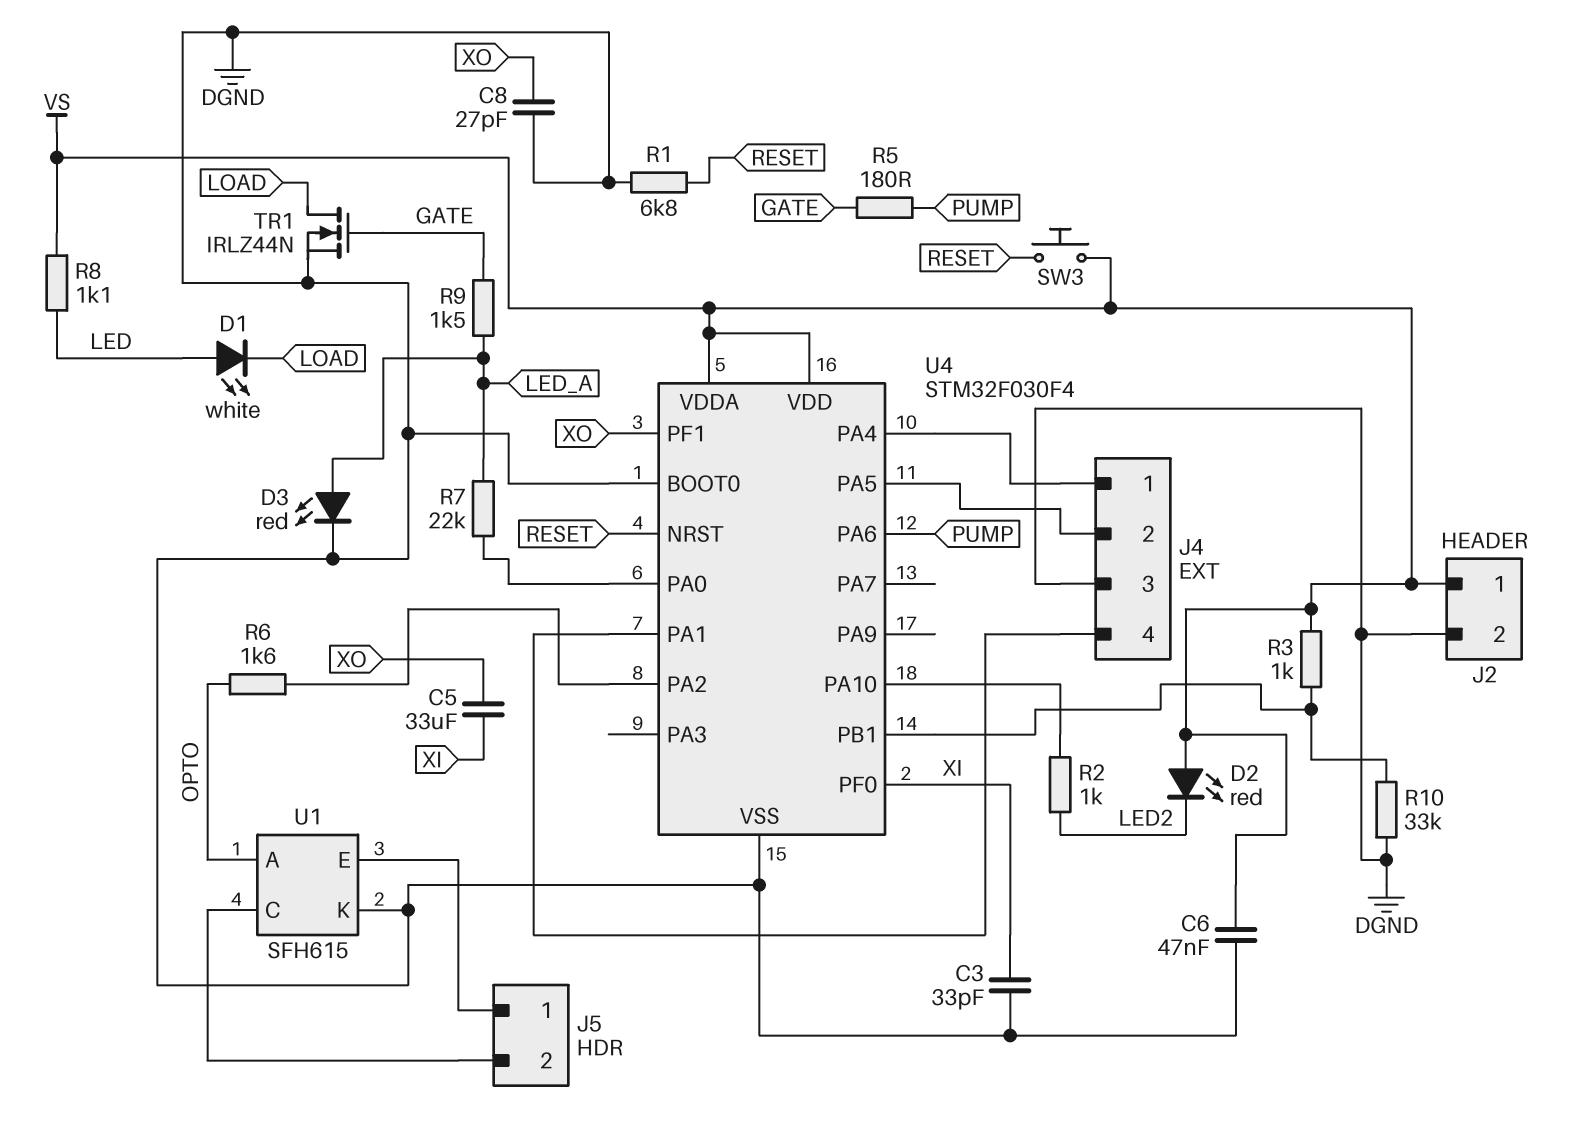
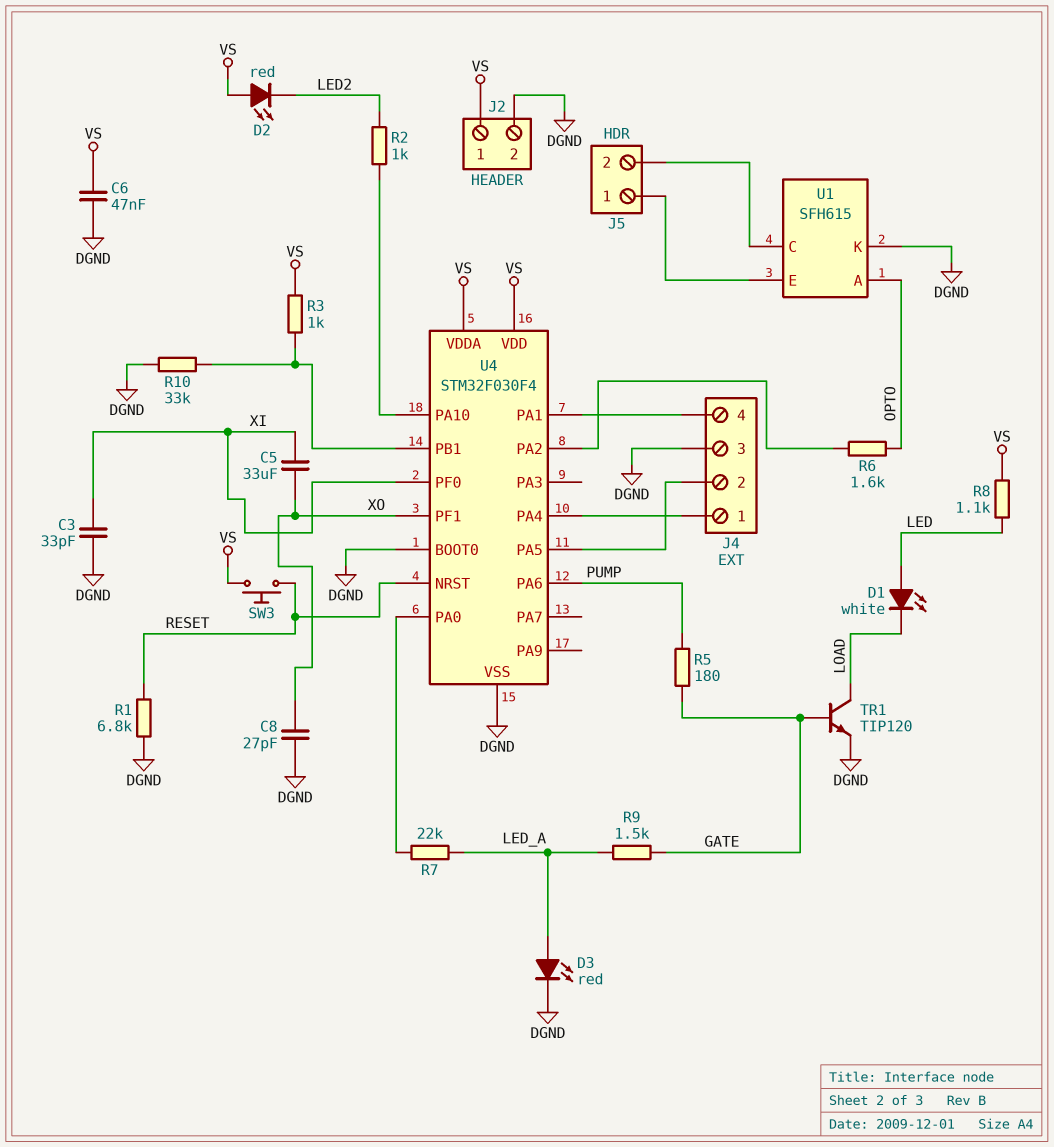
TR1: NMOS IRLZ44N (G GATE, D LOAD, S DGND) -> NPN TIP120 (B GATE, C LOAD, E DGND)

